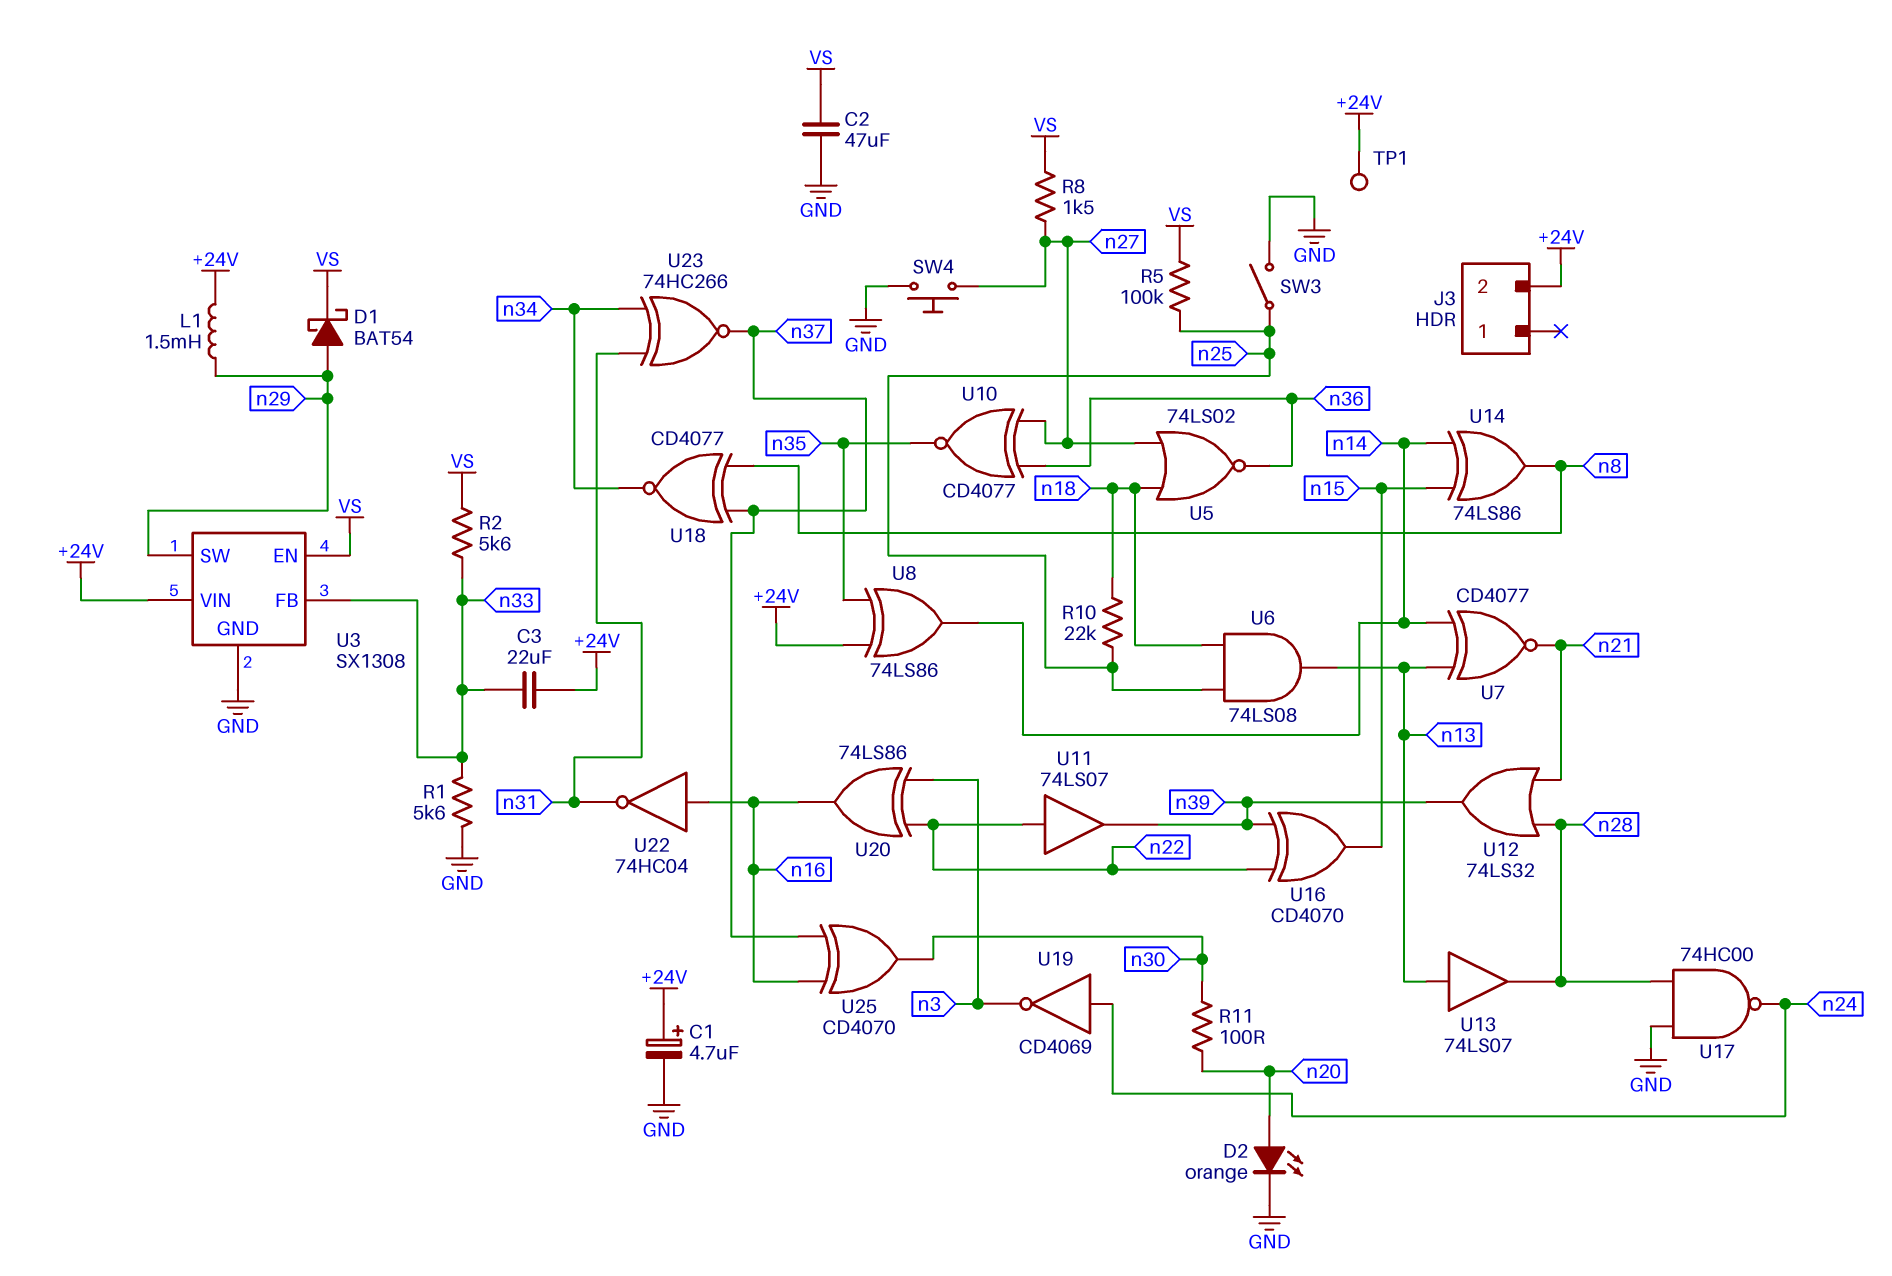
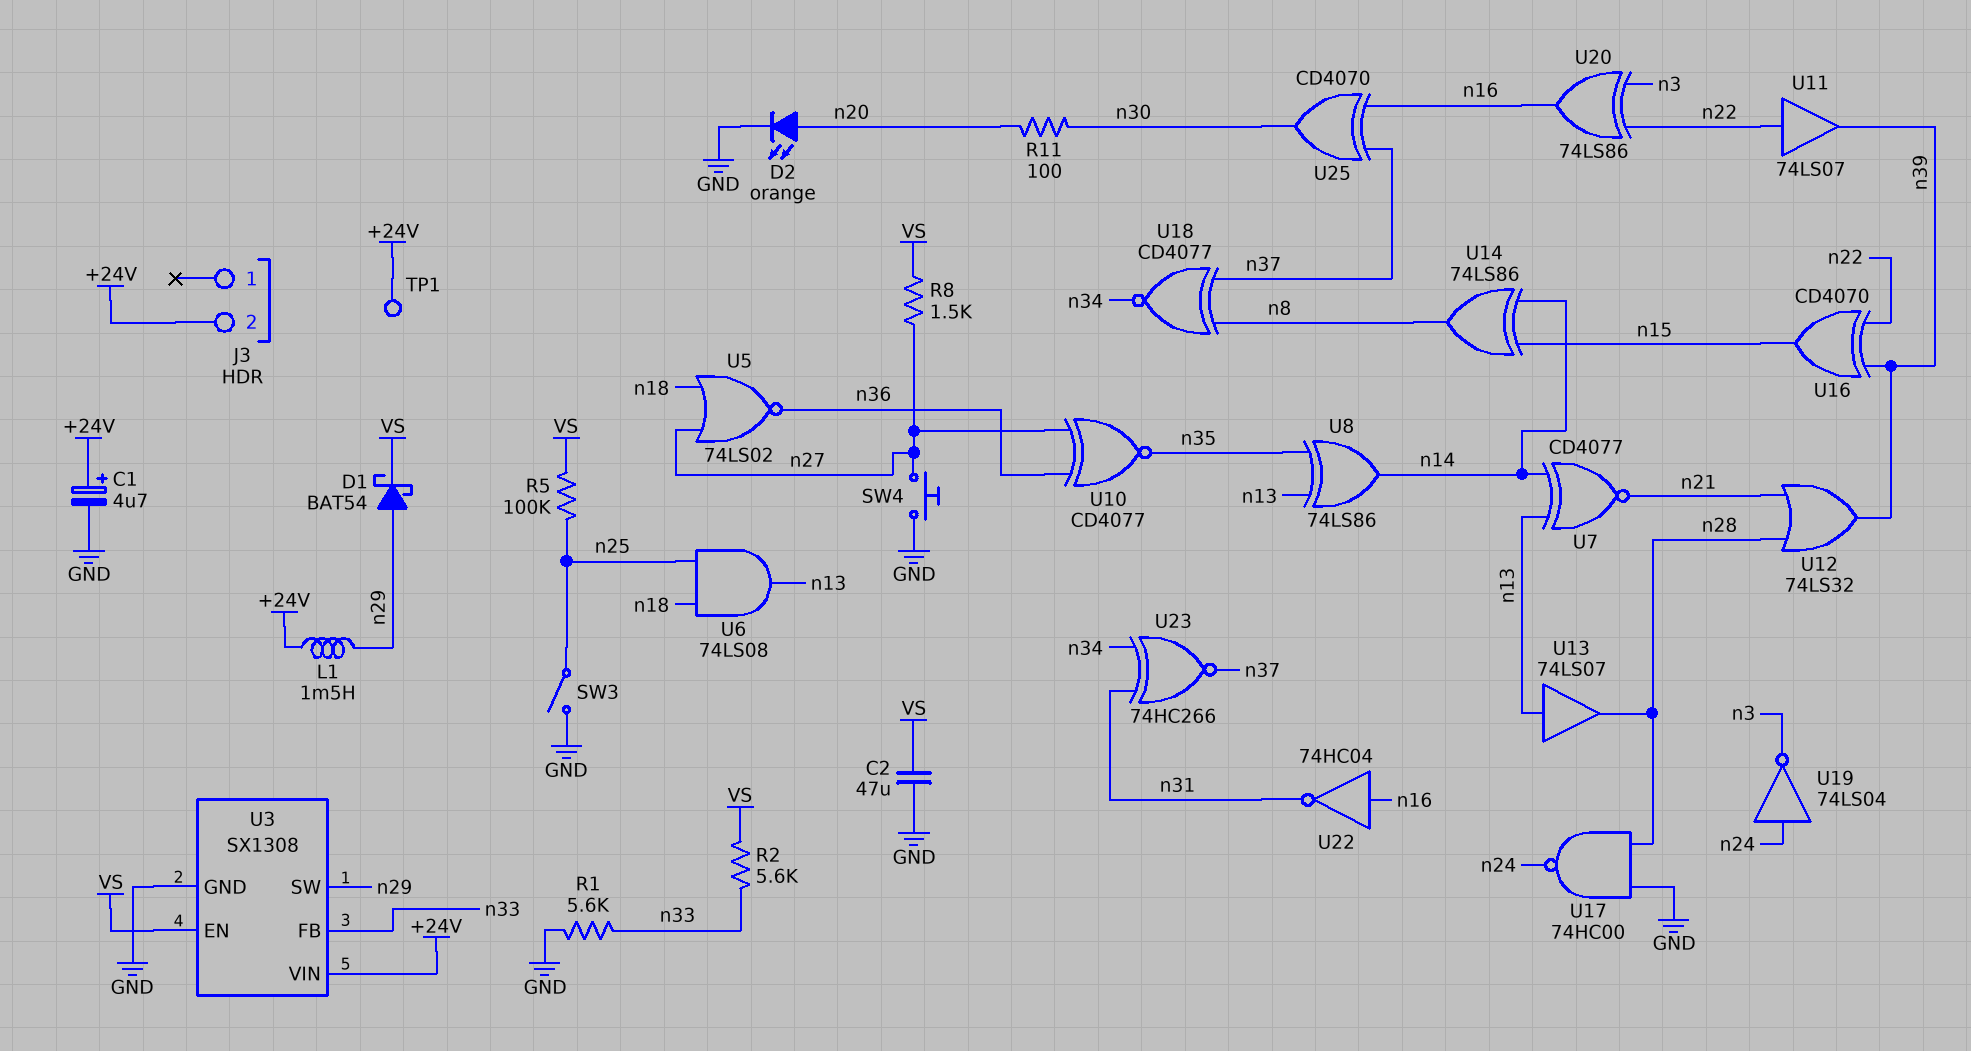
C3: 22uF (+24V, n33) -> none
R10: 22k (n18, n25) -> none
U8: XOR 74LS86 (in +24V, in n35, out n14) -> XOR 74LS86 (in n13, in n35, out n14)
U19: NOT CD4069 (in n24, out n3) -> NOT 74LS04 (in n24, out n3)

